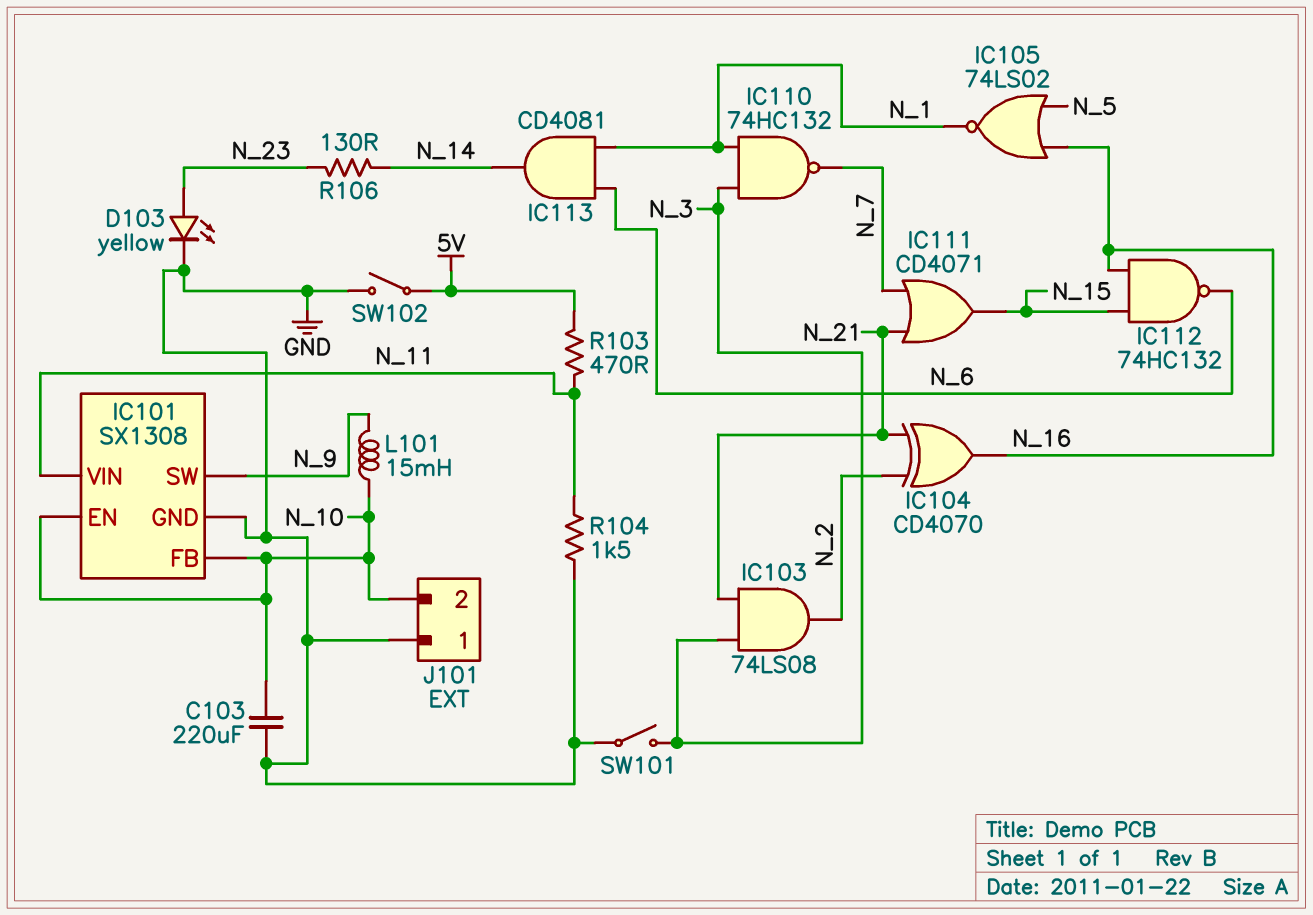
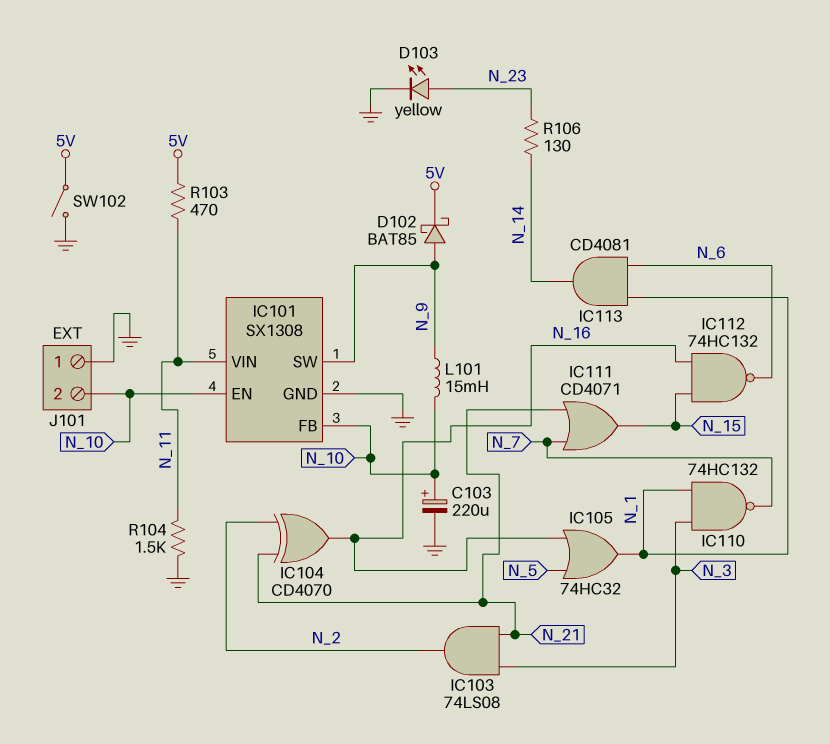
C103: 220uF (GND, N_10) -> 220uF (plus N_10, minus GND)
D102: none -> schottky BAT85 (A N_9, K 5V)
IC105: NOR 74LS02 (in N_5, in N_16, out N_1) -> OR 74HC32 (in N_5, in N_16, out N_1)
SW101: switch (GND, N_3) -> none

